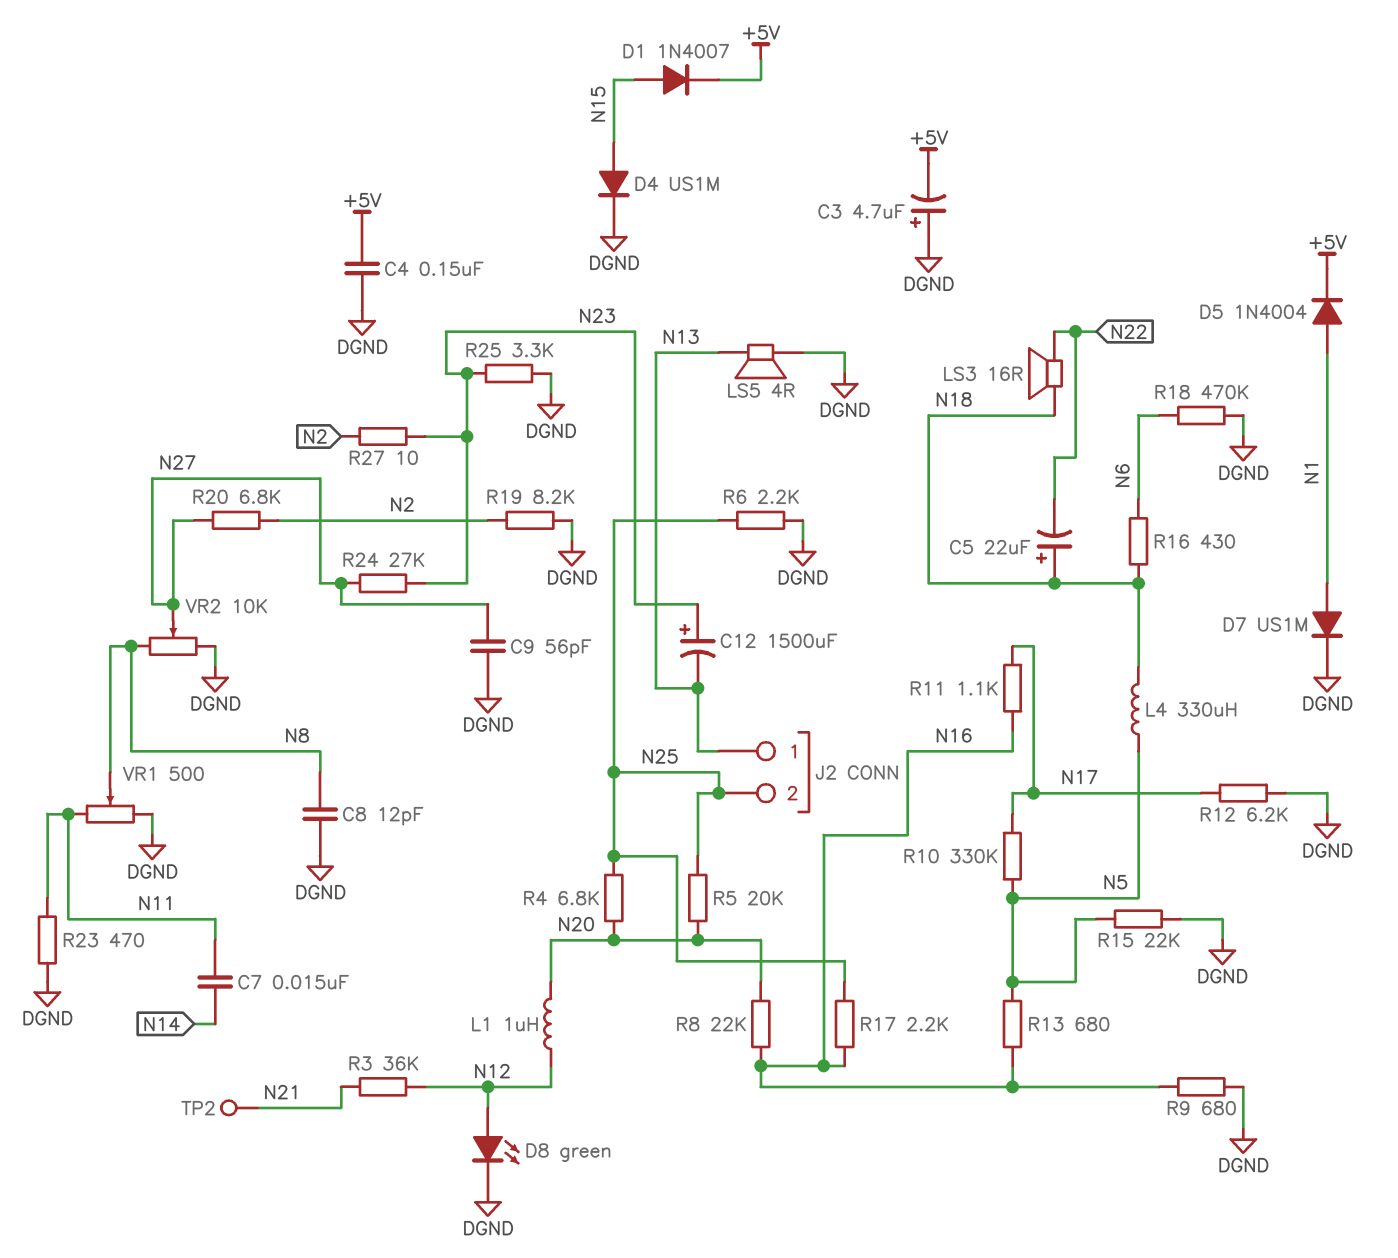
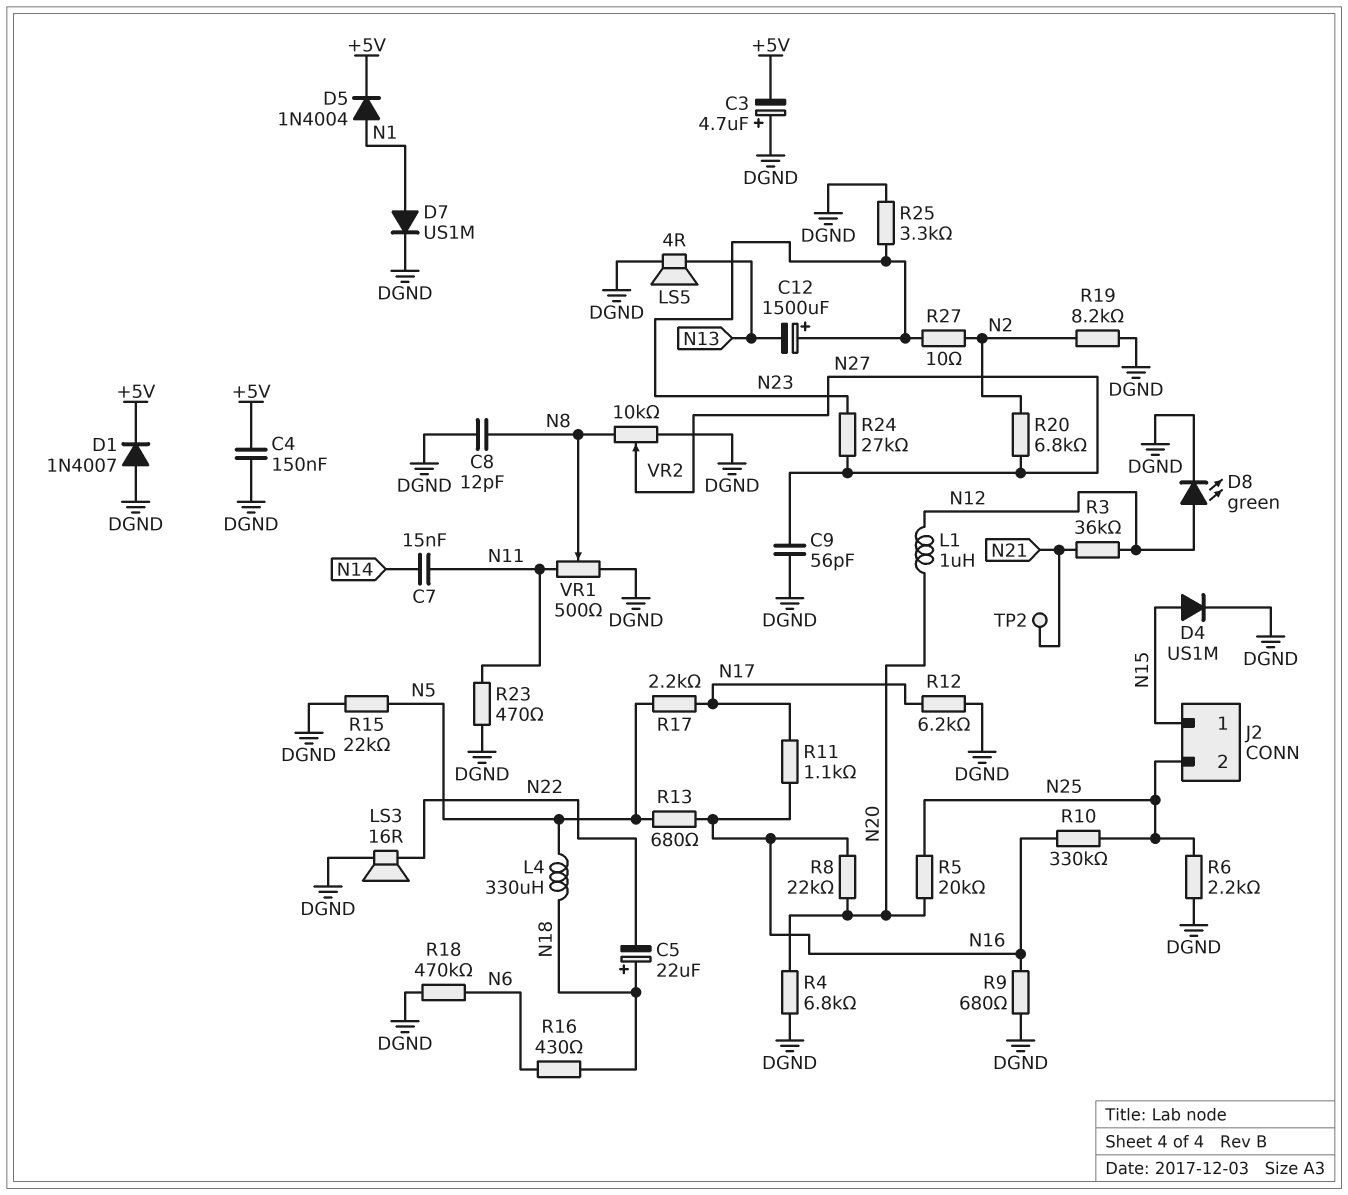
D1: diode 1N4007 (A N15, K +5V) -> diode 1N4007 (A DGND, K +5V)
J2 pin 1: N13 -> N15
LS3: speaker 16R (N18, N22) -> speaker 16R (DGND, N22)
R4: 6.8k (N20, N25) -> 6.8k (DGND, N20)
R10: 330k (N5, N17) -> 330k (N16, N25)
R17: 2.2k (N16, N25) -> 2.2k (N5, N17)

